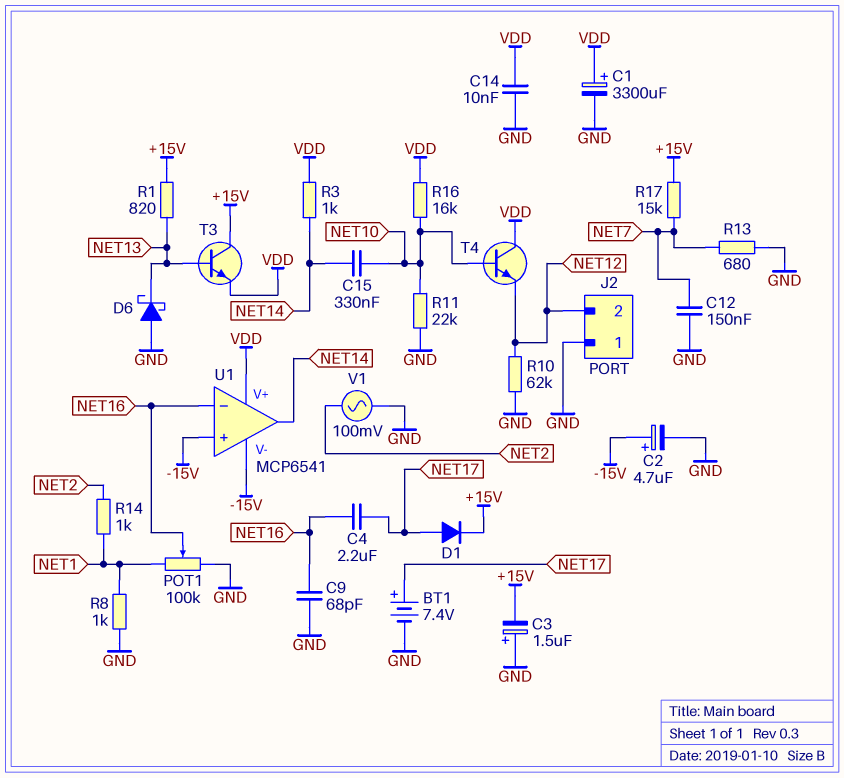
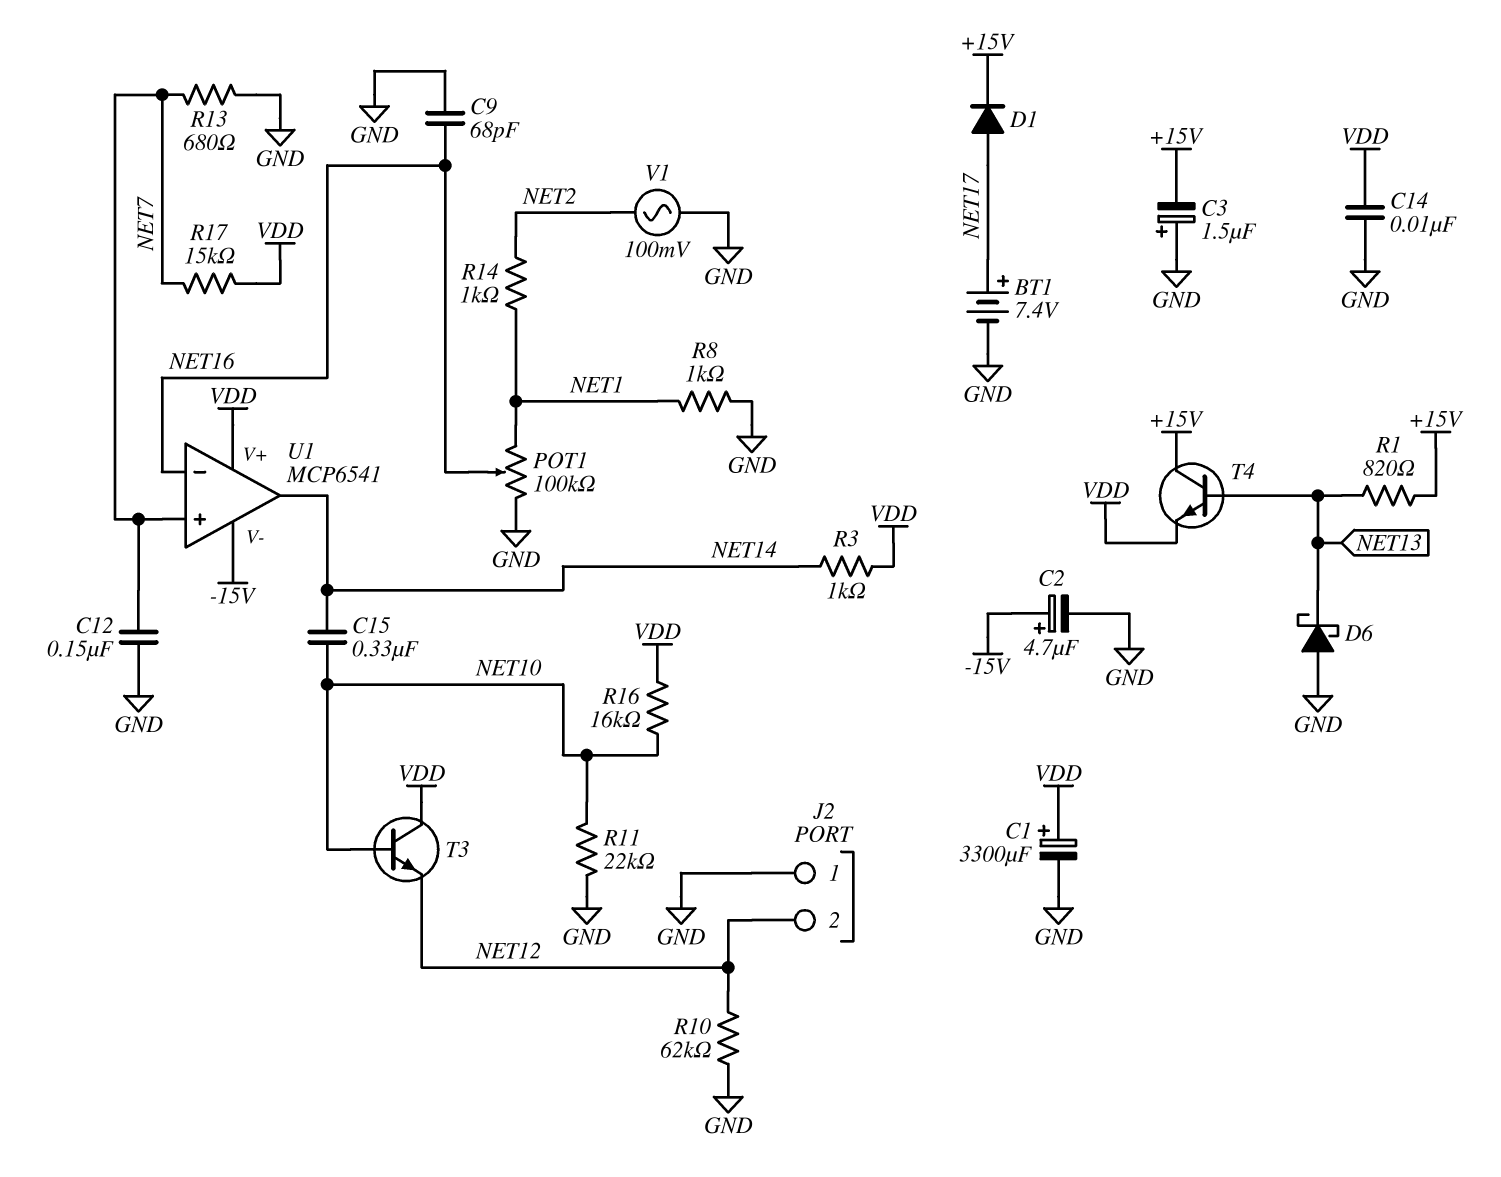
C4: 2.2uF (NET16, NET17) -> none
R17: 15k (+15V, NET7) -> 15k (NET7, VDD)
T3: NPN (B NET13, C +15V, E VDD) -> NPN (B NET10, C VDD, E NET12)
T4: NPN (B NET10, C VDD, E NET12) -> NPN (B NET13, C +15V, E VDD)
U1 pin in+: -15V -> NET7

